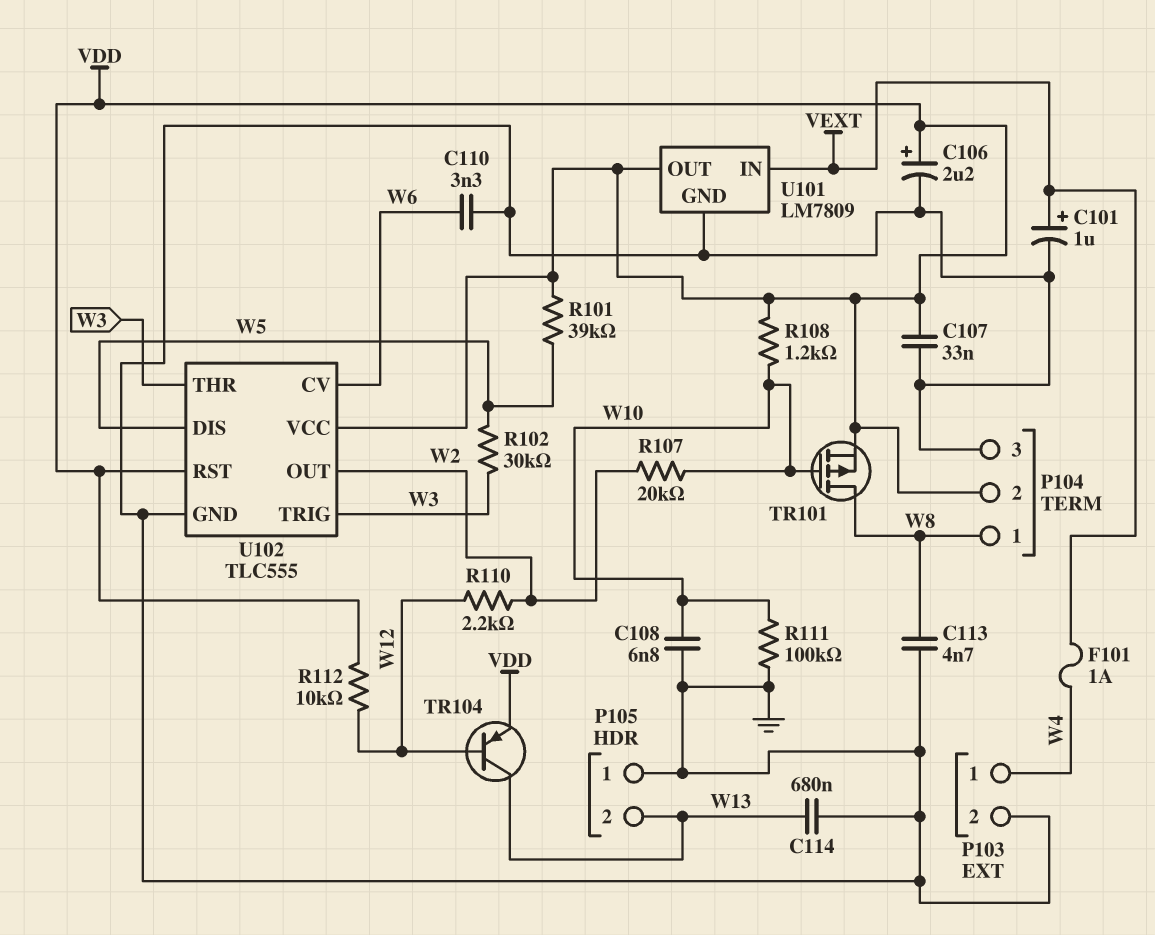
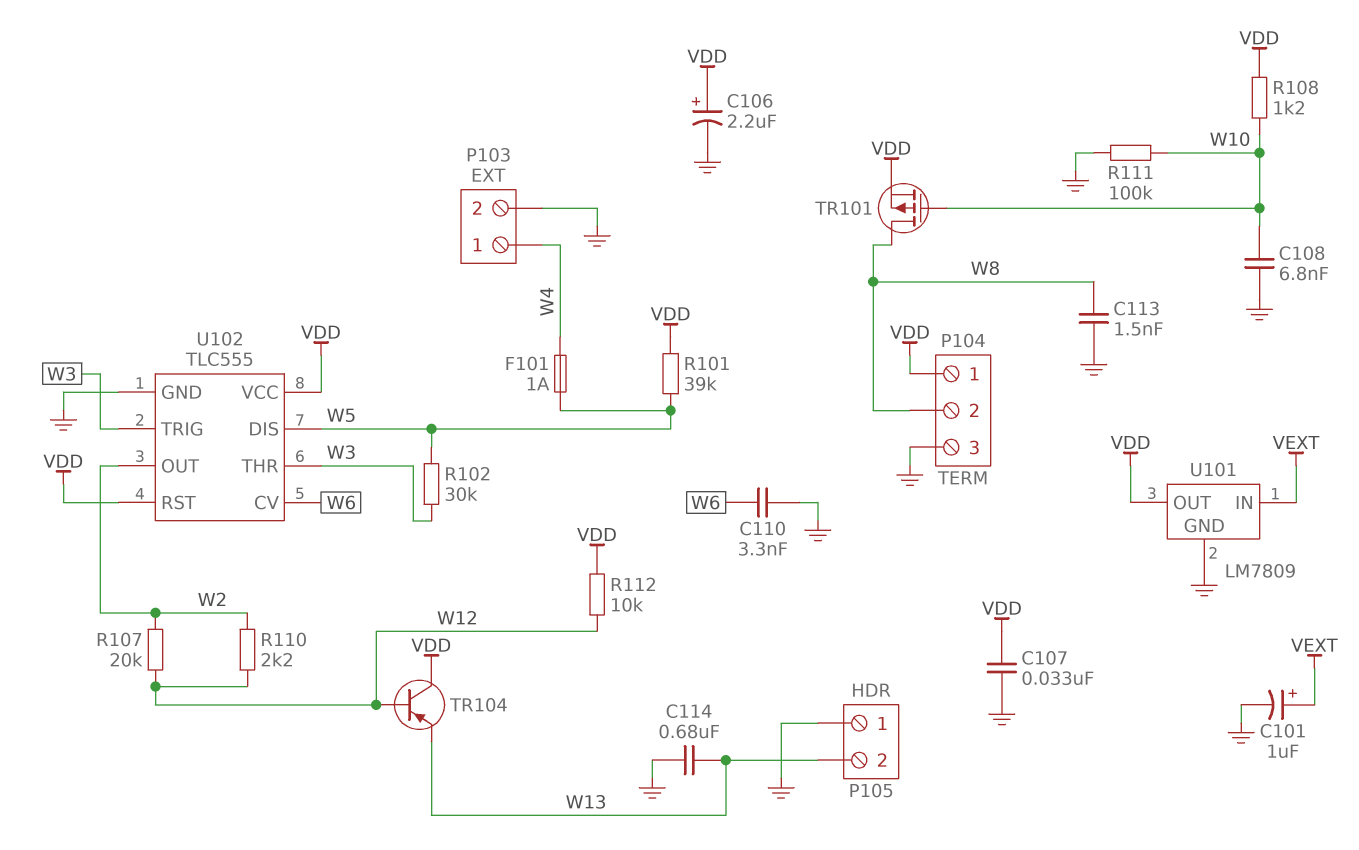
C113: 4.7nF (GND, W8) -> 1.5nF (GND, W8)
F101: 1A (VEXT, W4) -> 1A (W4, W5)
P104 pin 1: W8 -> VDD
P104 pin 2: VDD -> W8
R107: 20k (W2, W10) -> 20k (W2, W12)
TR104: PNP (B W12, C W13, E VDD) -> PNP (B W12, C VDD, E W13)

